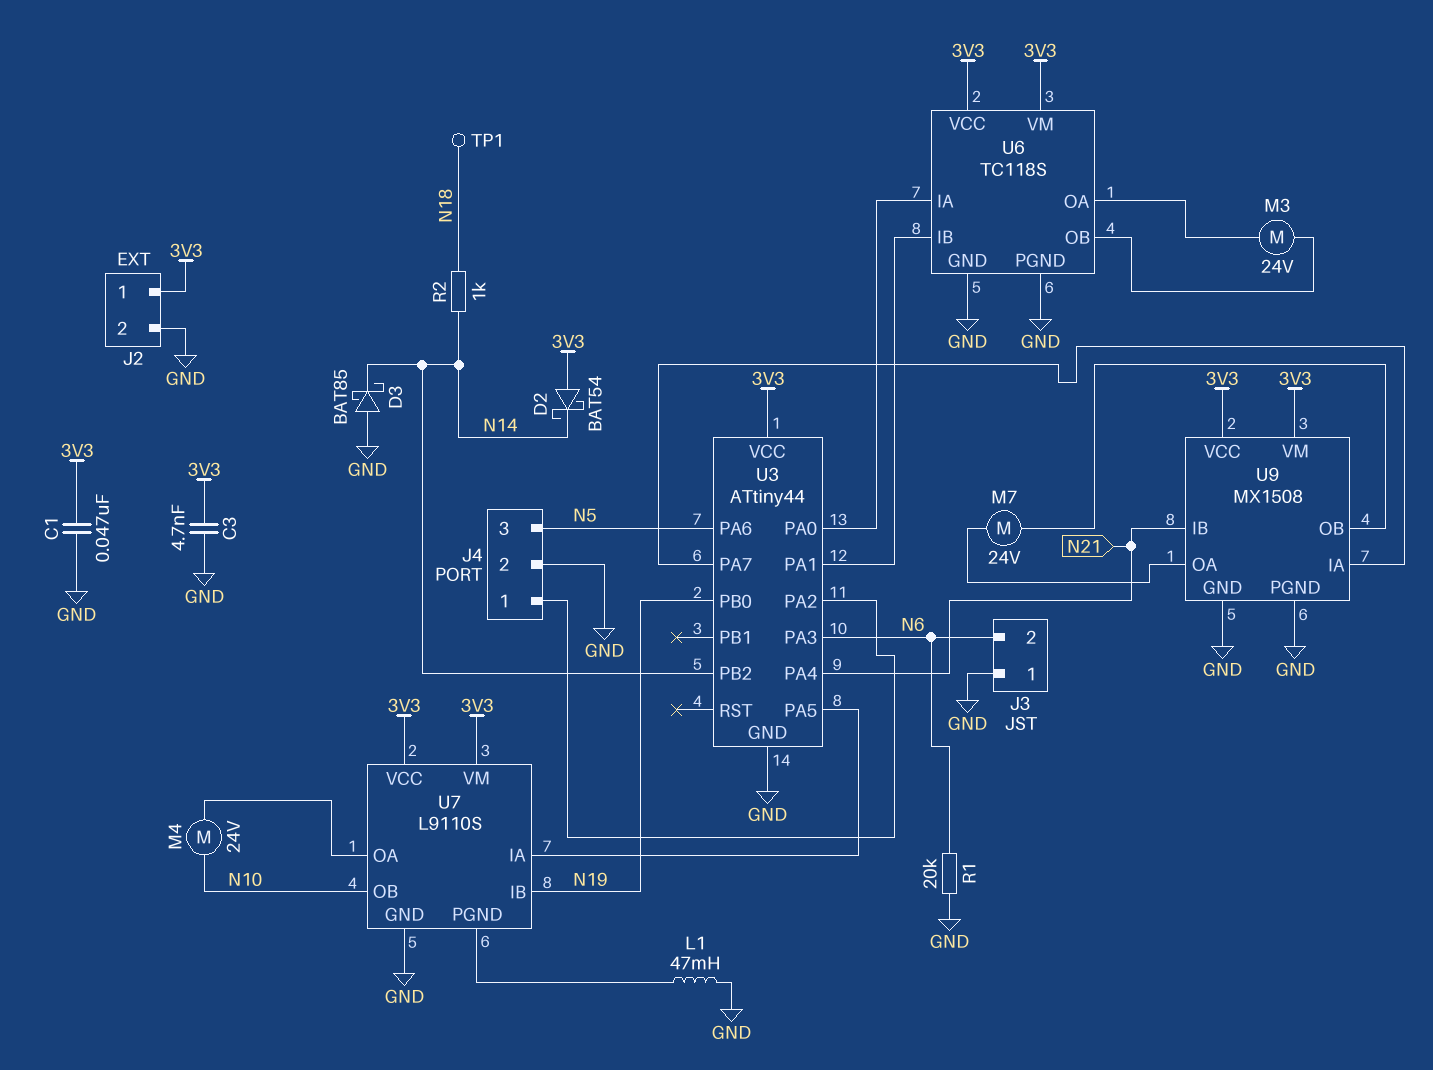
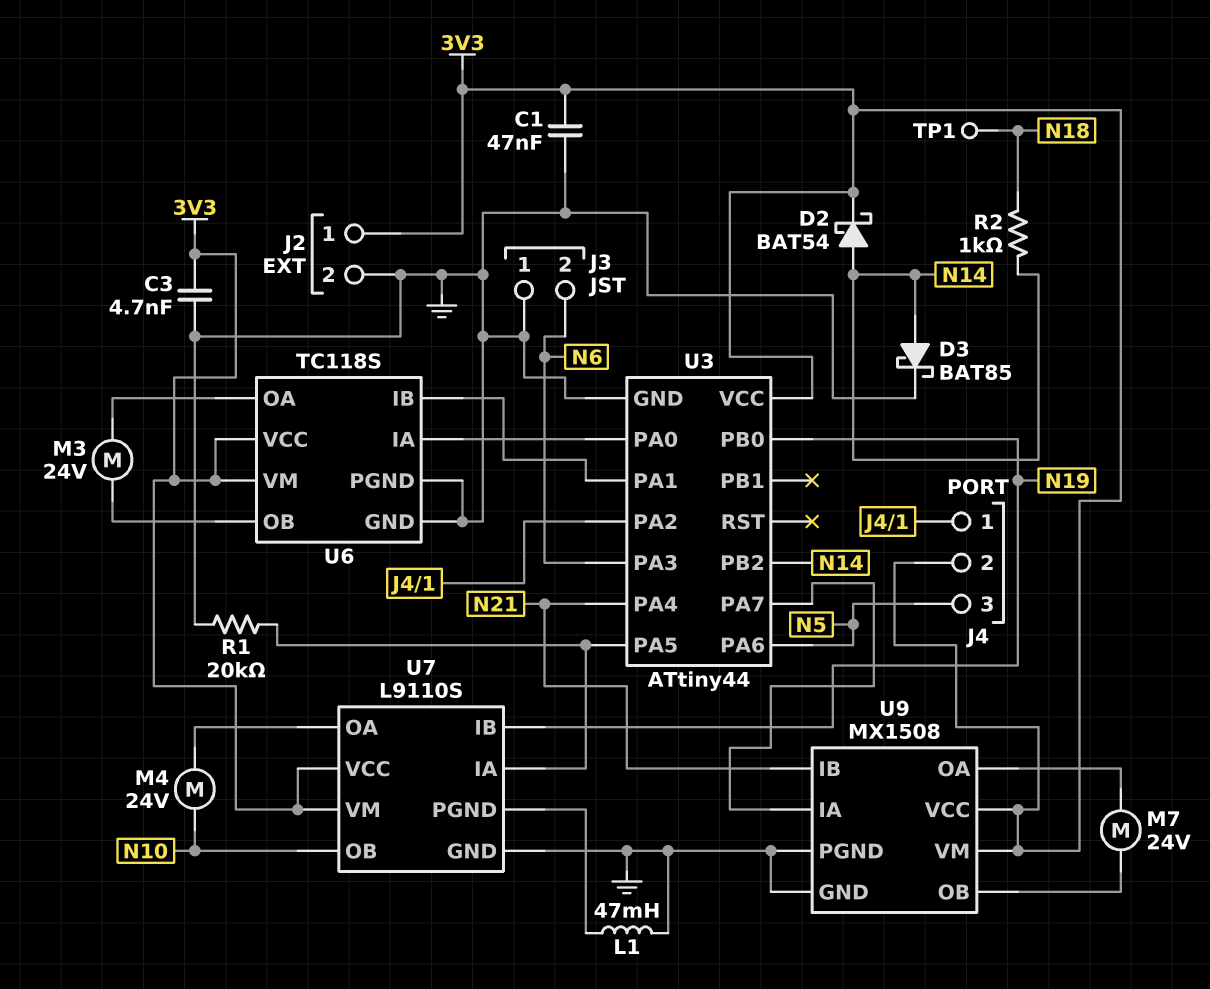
D2: schottky BAT54 (A 3V3, K N14) -> schottky BAT54 (A N14, K 3V3)
D3: schottky BAT85 (A GND, K N14) -> schottky BAT85 (A N14, K GND)
J4 pin 2: GND -> 3V3
R1: 20k (GND, N6) -> 20k (GND, U3/PA5)

